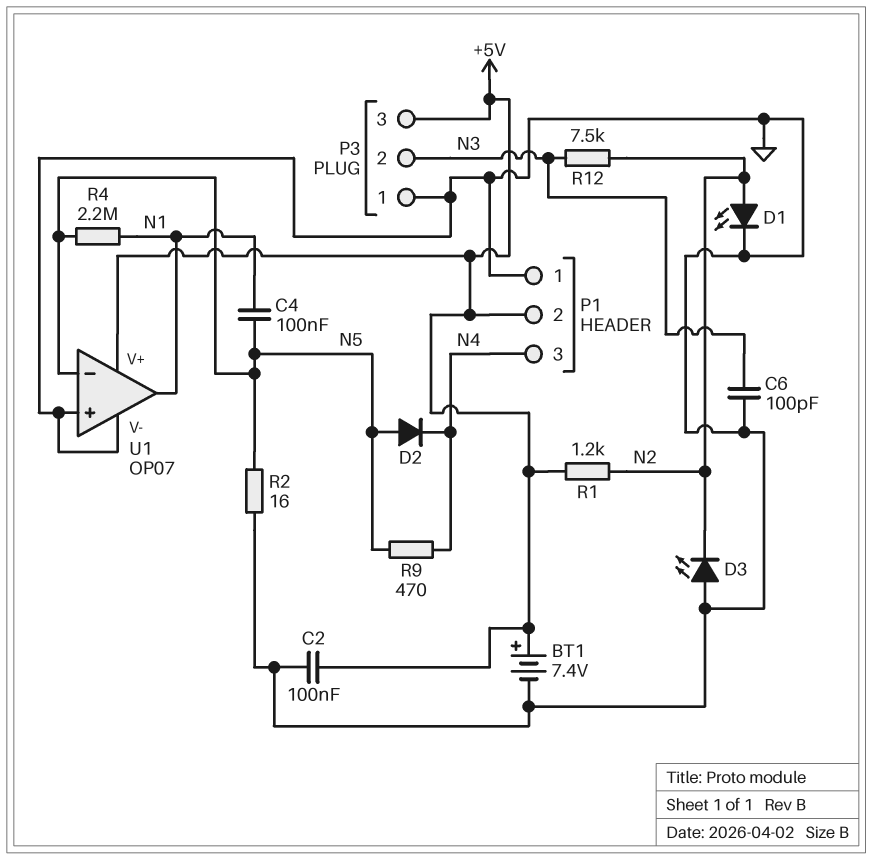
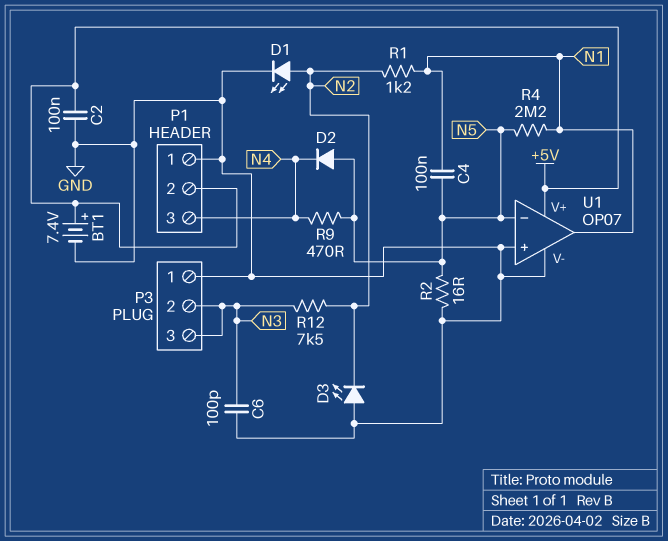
P3 pin 3: +5V -> N3
R1: 1.2k (+5V, N2) -> 1.2k (N1, N2)

